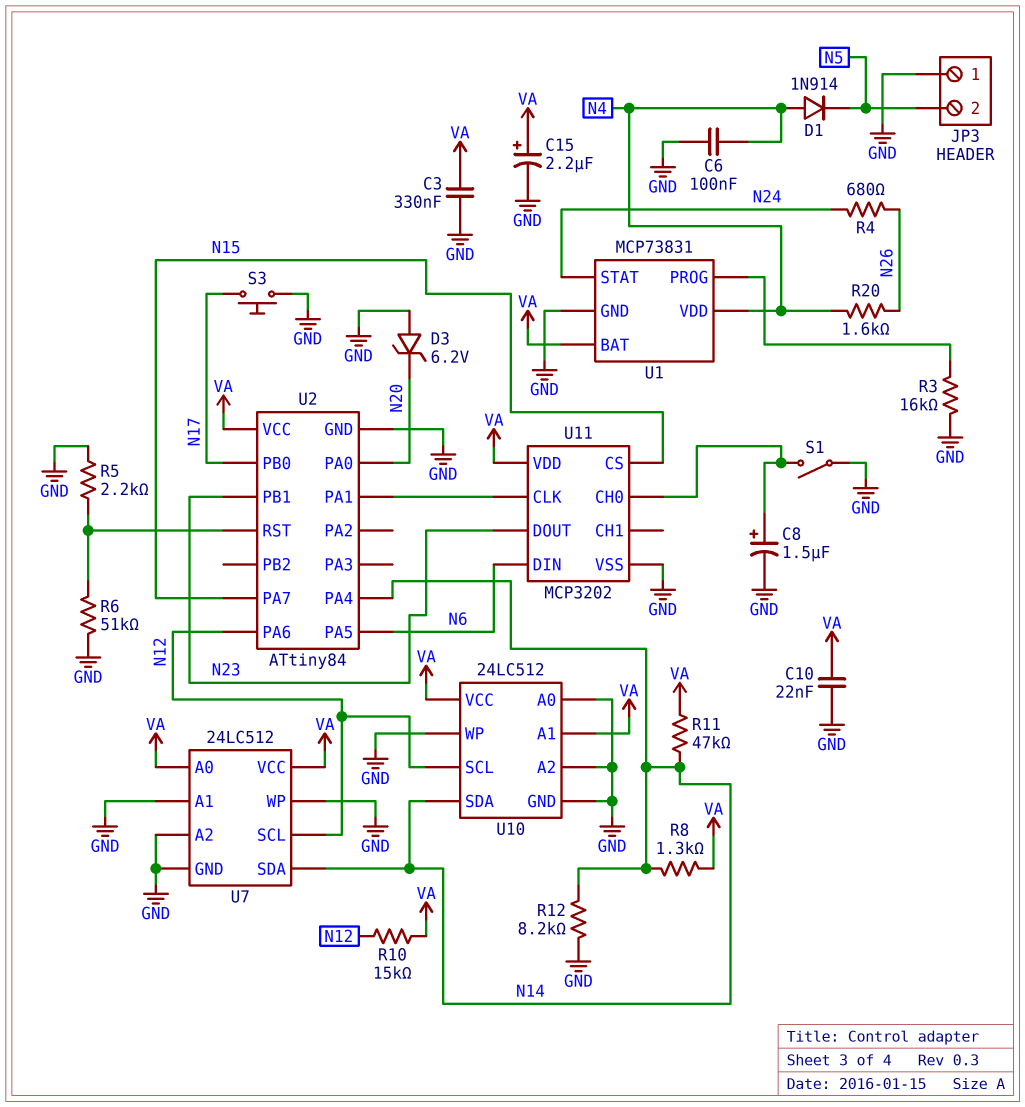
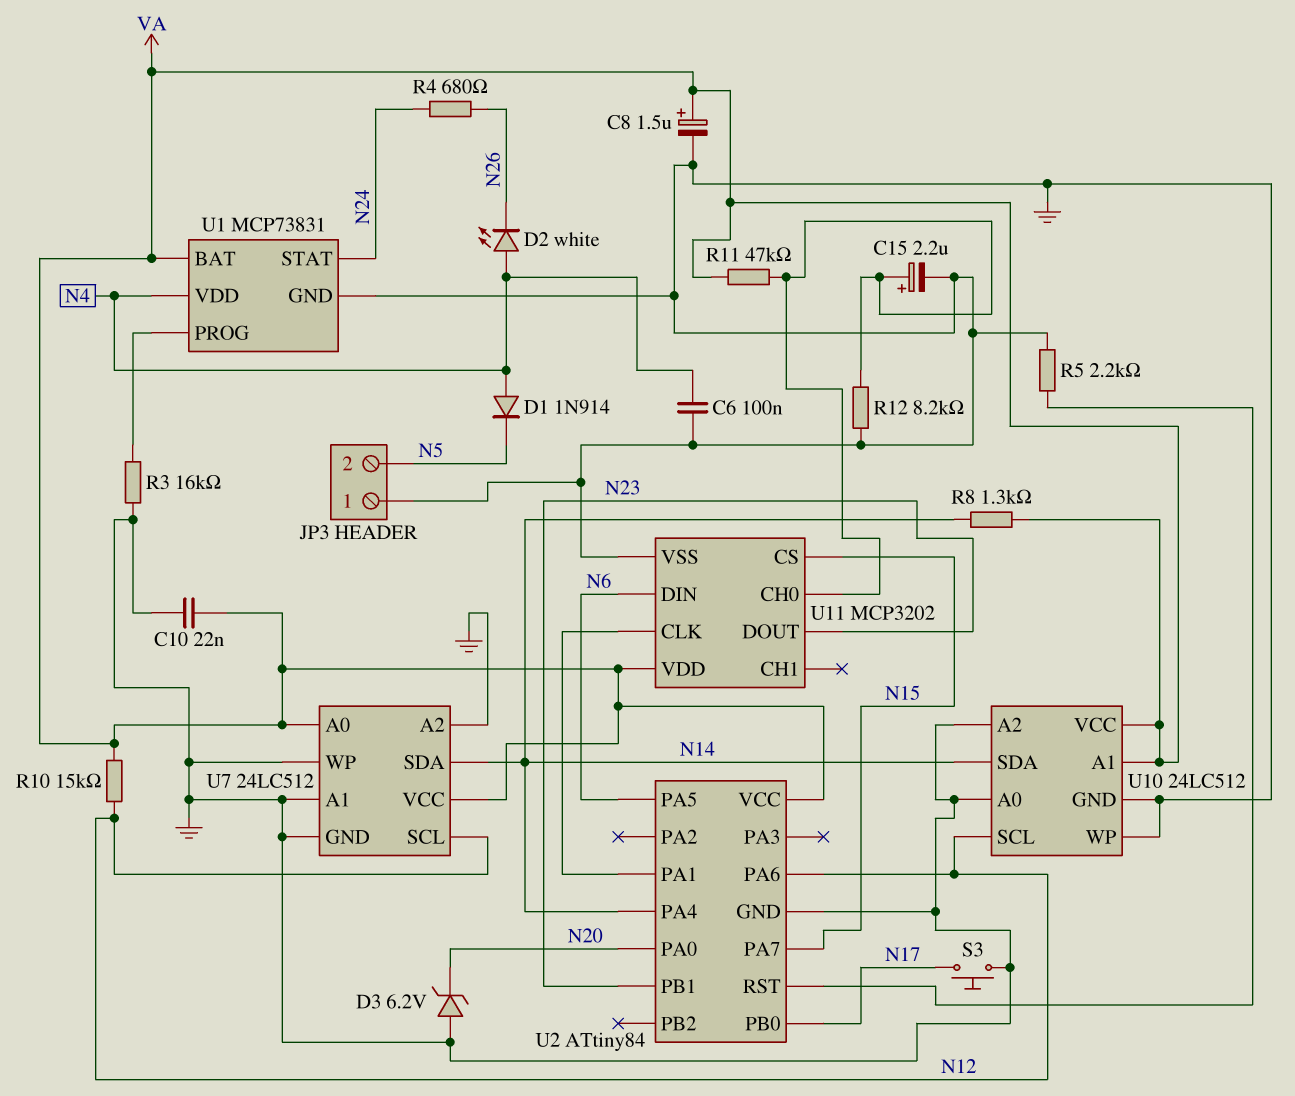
C3: 330nF (GND, VA) -> none
C8: 1.5uF (plus U11/CH0, minus GND) -> 1.5uF (plus VA, minus GND)
C15: 2.2uF (plus VA, minus GND) -> 2.2uF (plus U11/CH0, minus GND)
D2: none -> LED white (A N4, K N26)
R6: 51k (GND, U2/RST) -> none
R11: 47k (N14, VA) -> 47k (U11/CH0, VA)
R12: 8.2k (GND, N14) -> 8.2k (GND, U11/CH0)
R20: 1.6k (N4, N26) -> none
S1: switch (GND, U11/CH0) -> none

